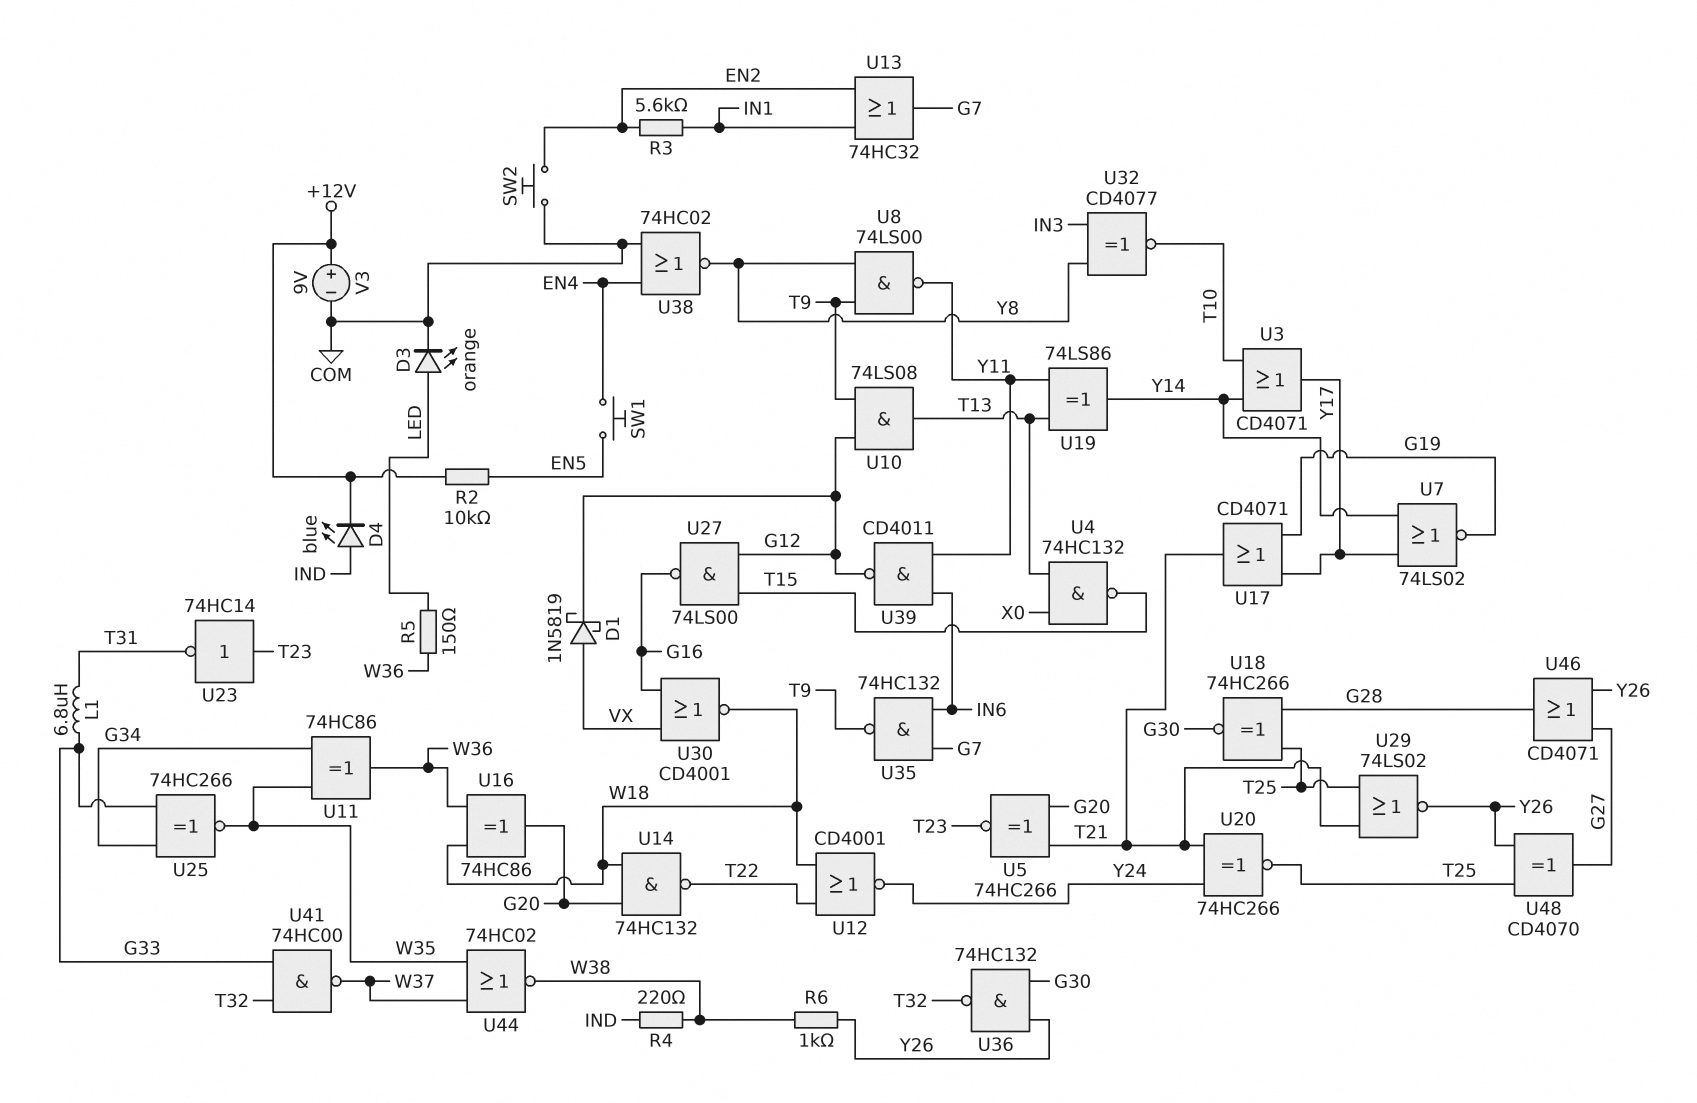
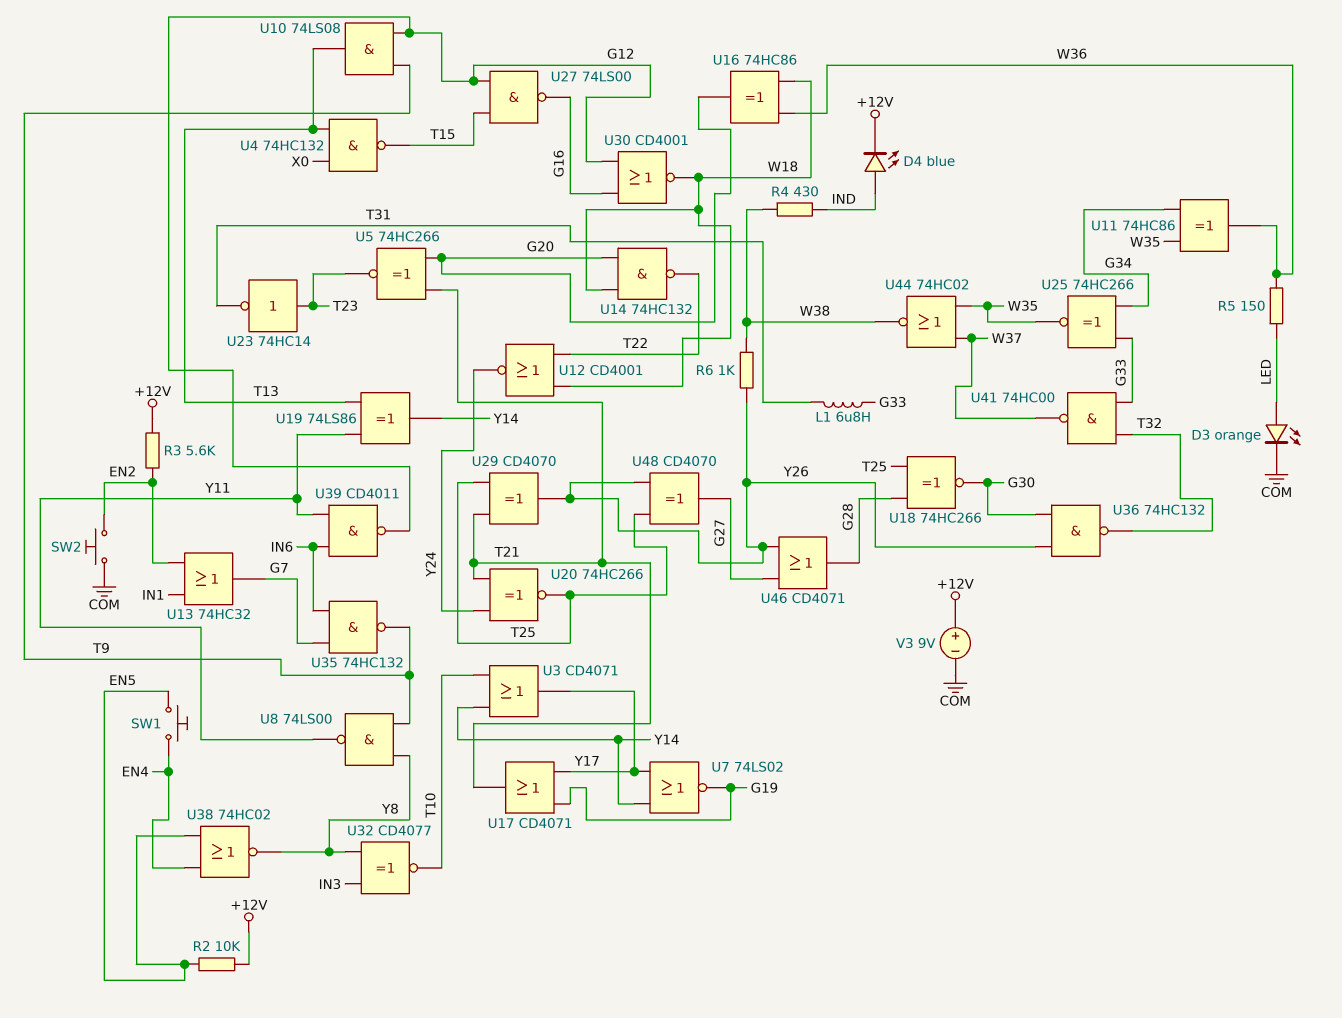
D1: schottky 1N5819 (A VX, K G12) -> none
R3: 5.6k (EN2, IN1) -> 5.6k (+12V, EN2)
R4: 220 (IND, W38) -> 430 (IND, W38)
U29: NOR 74LS02 (in T21, in T25, out Y26) -> XOR CD4070 (in T21, in T25, out Y26)
U30: NOR CD4001 (in G16, in VX, out W18) -> NOR CD4001 (in G12, in G16, out W18)
U38: NOR 74HC02 (in COM, in EN4, out Y8) -> NOR 74HC02 (in EN4, in EN5, out Y8)

